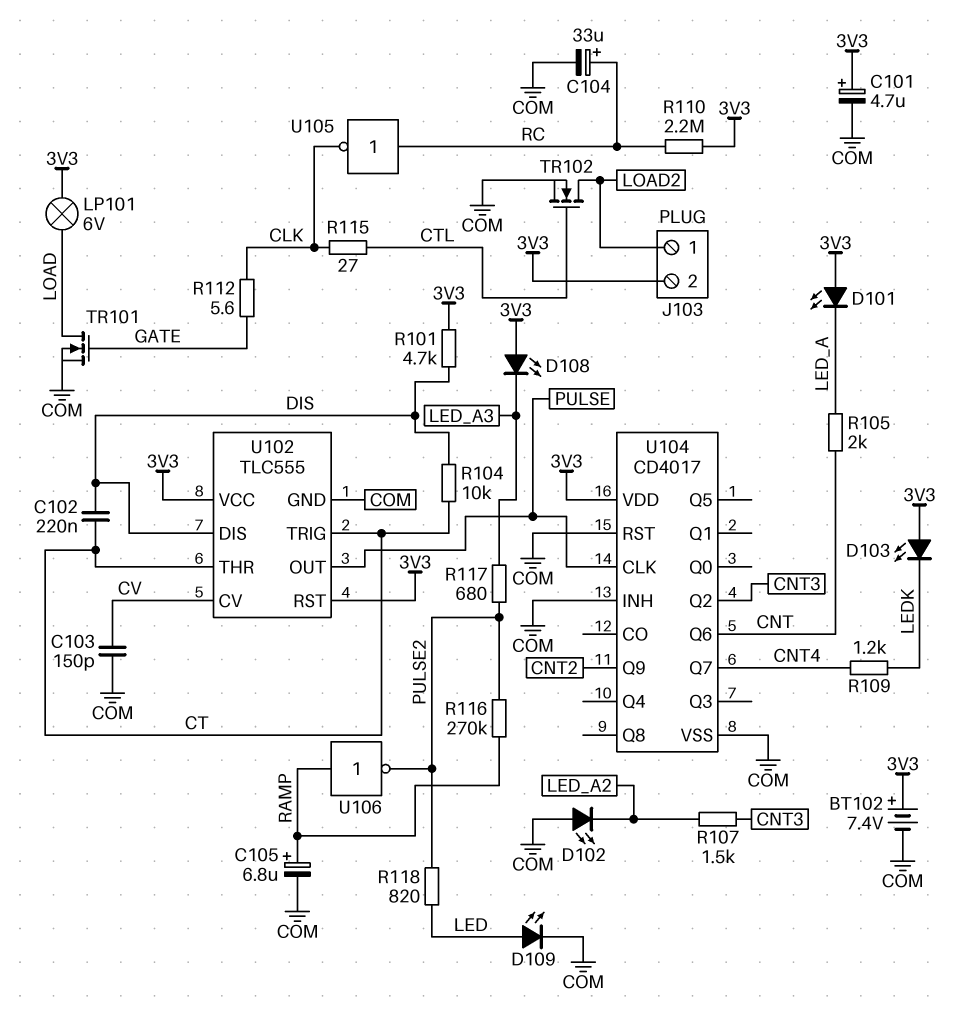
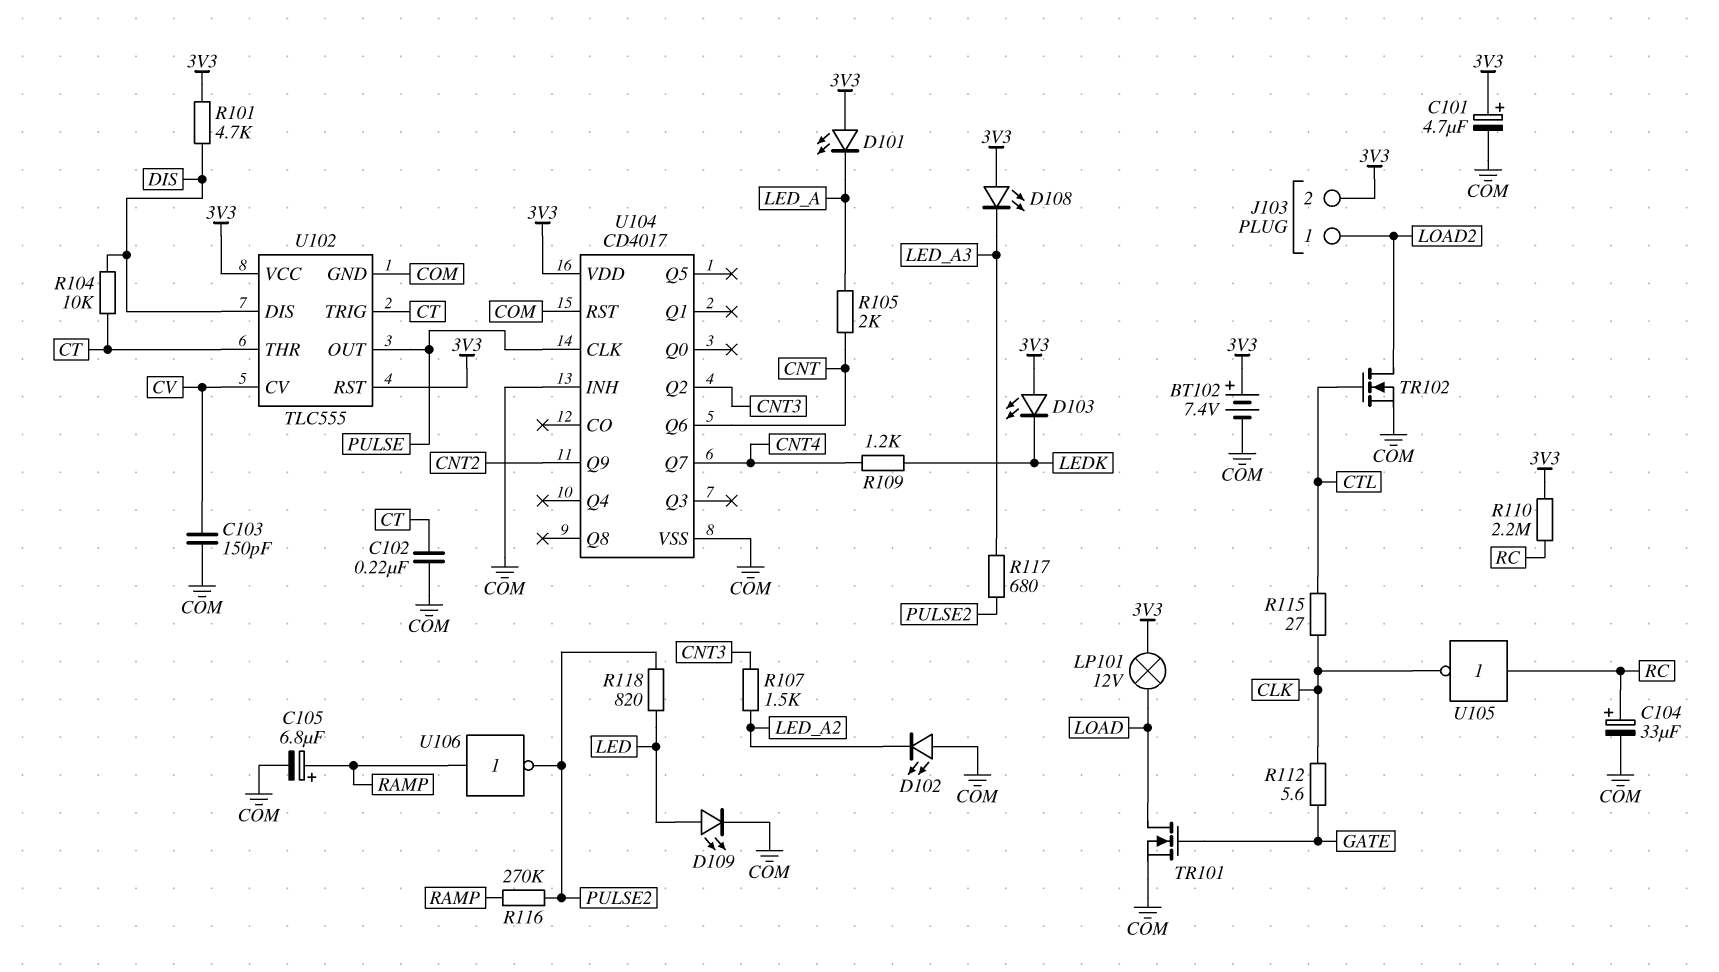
C102: 220nF (CT, DIS) -> 220nF (COM, CT)
LP101: lamp 6V (3V3, LOAD) -> lamp 12V (3V3, LOAD)

